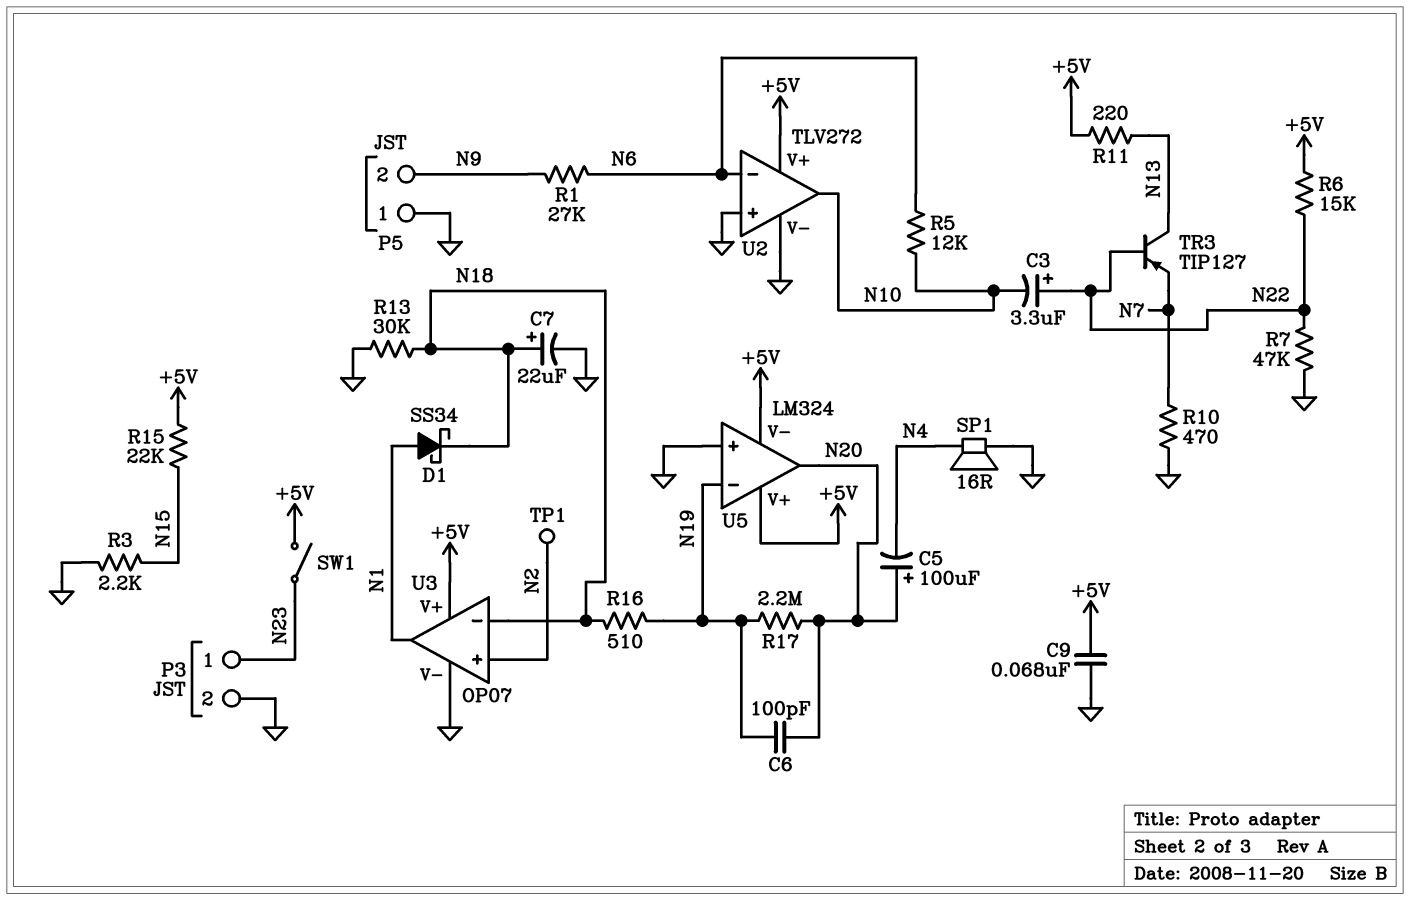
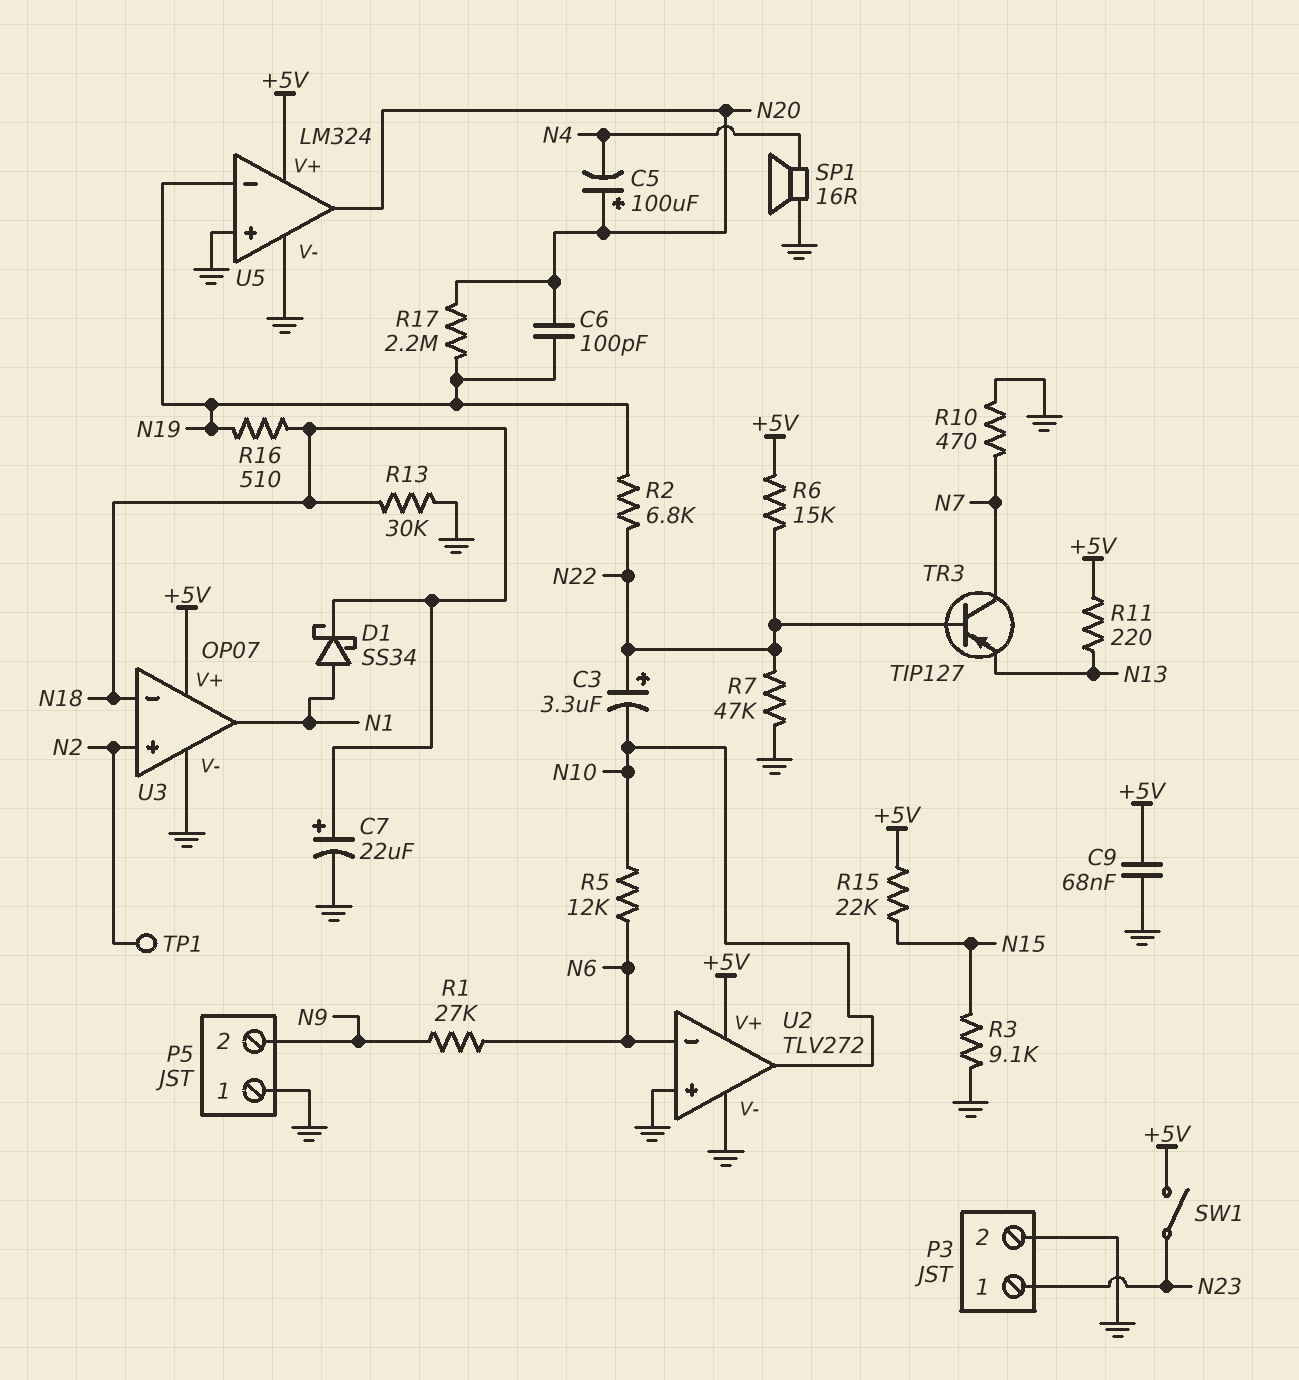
R2: none -> 6.8k (N19, N22)
R3: 2.2k (GND, N15) -> 9.1k (GND, N15)
TR3: PNP TIP127 (B N22, C N13, E N7) -> PNP TIP127 (B N22, C N7, E N13)
U5 pin V-: +5V -> GND

